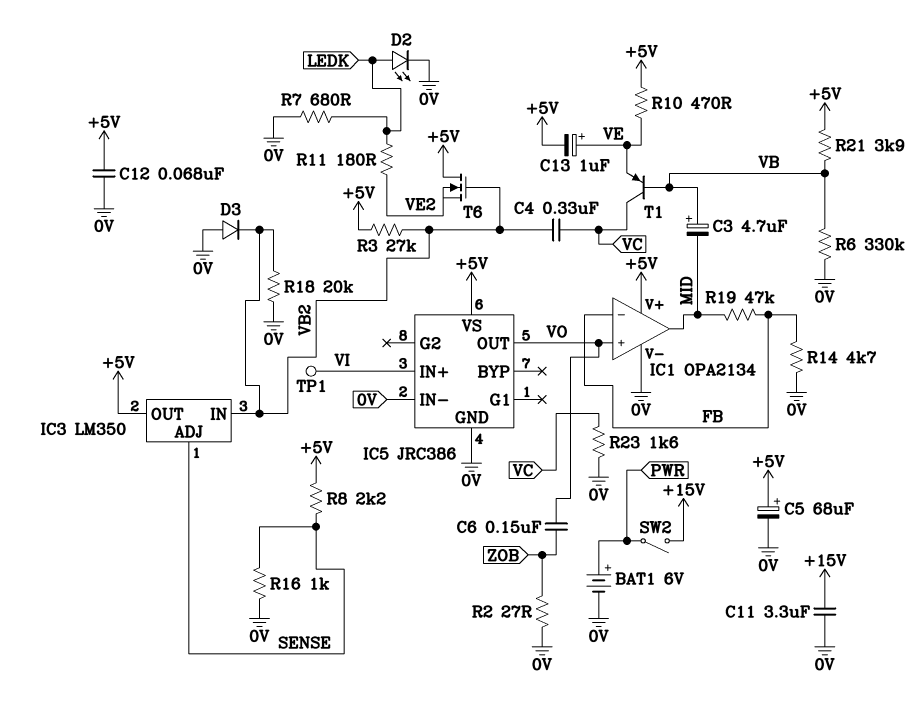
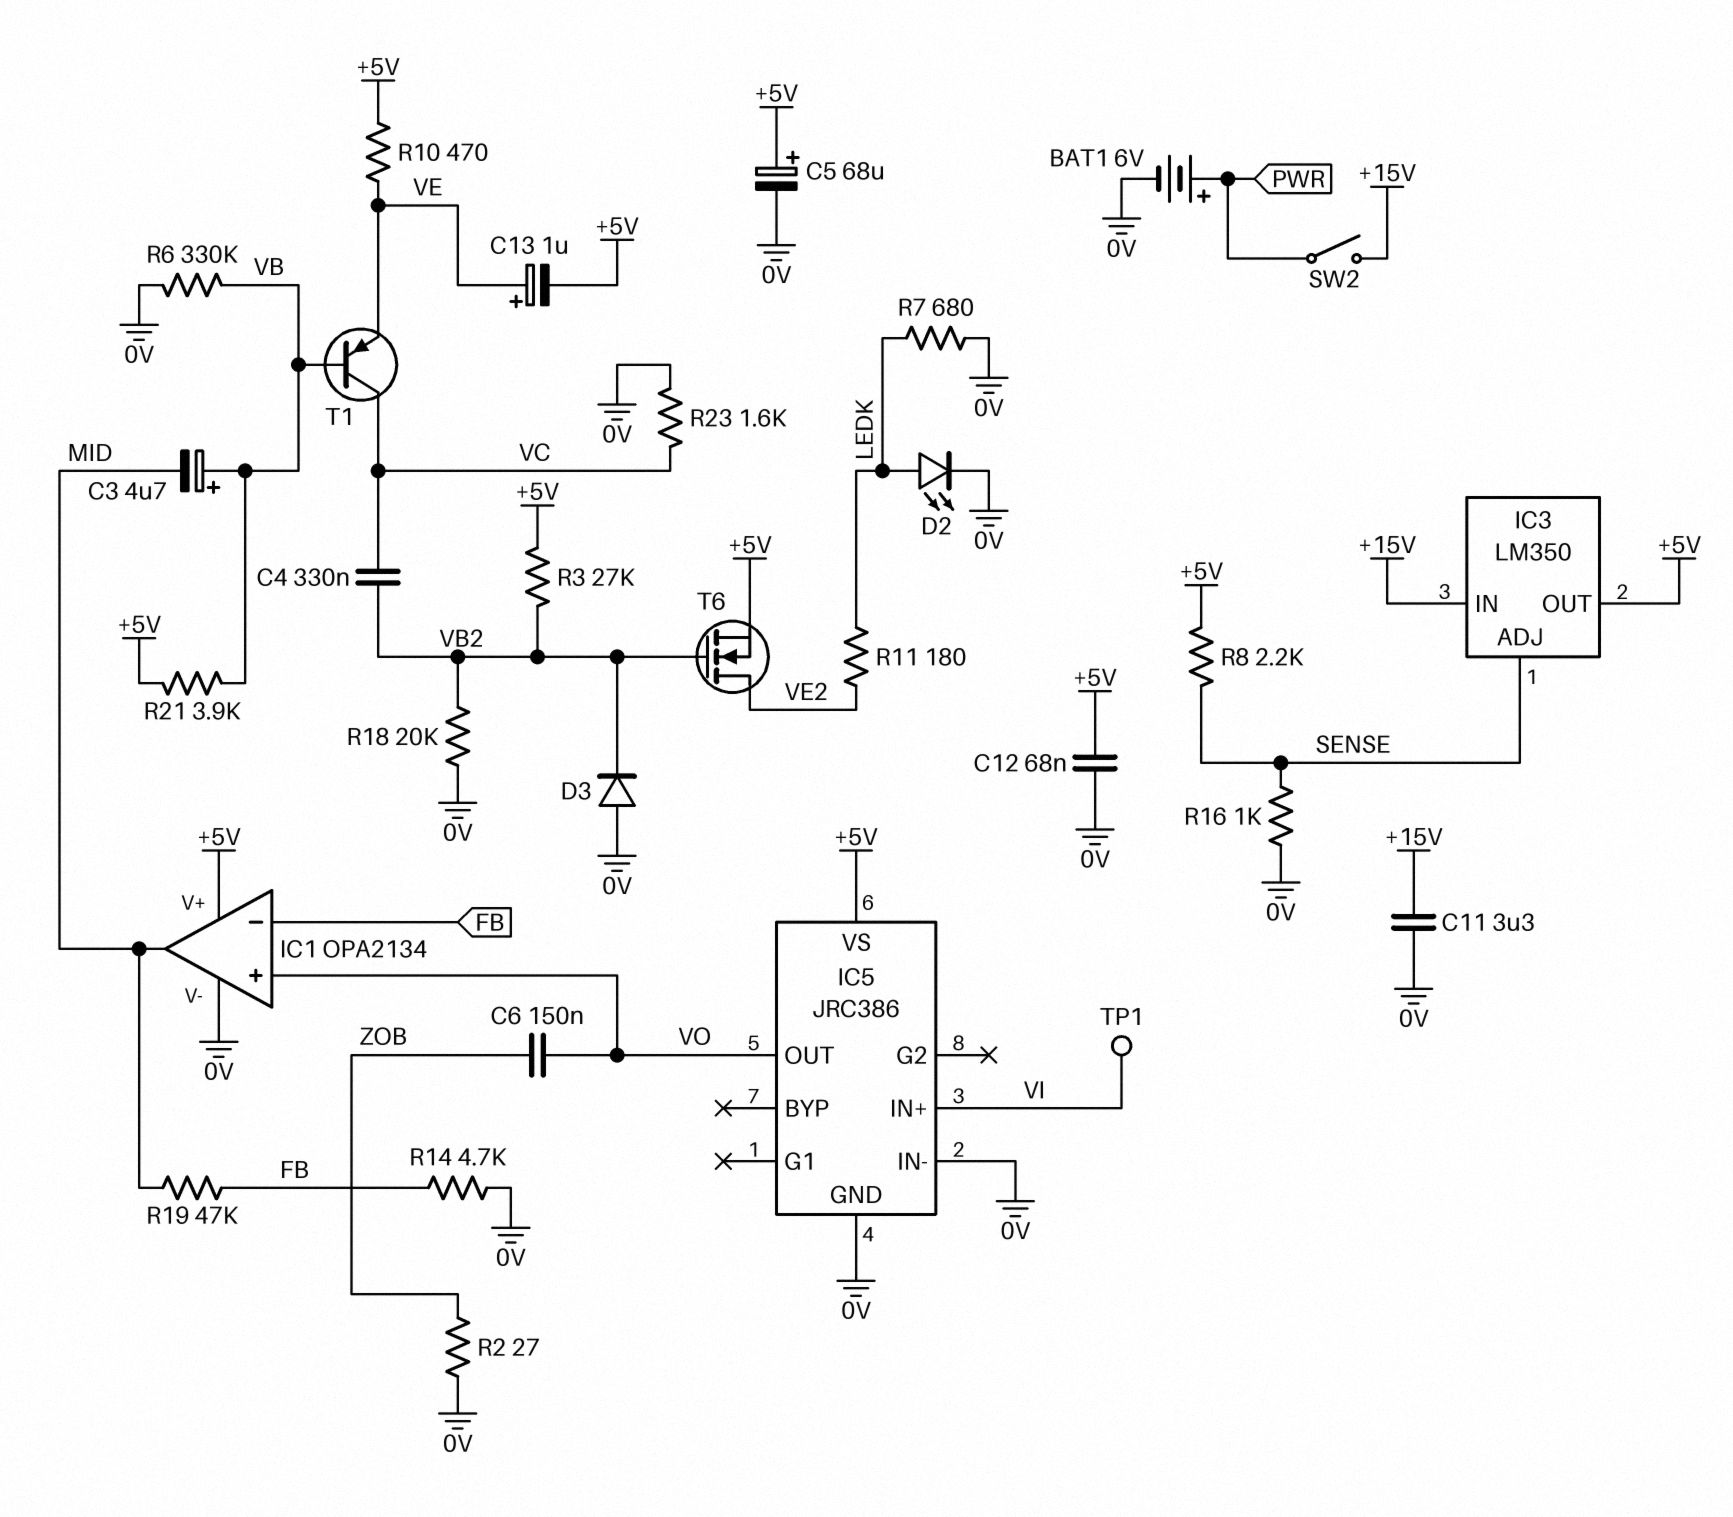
IC3 pin IN: VB2 -> +15V
T6: NMOS (G VB2, D +5V, S VE2) -> NMOS (G VB2, D VE2, S +5V)

